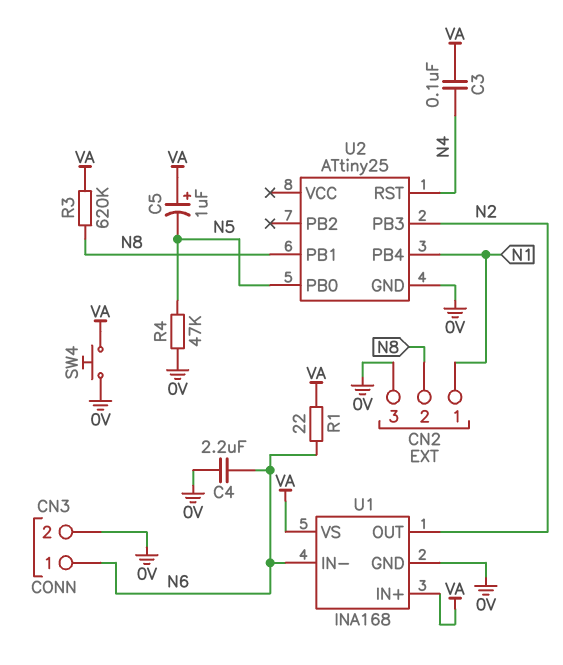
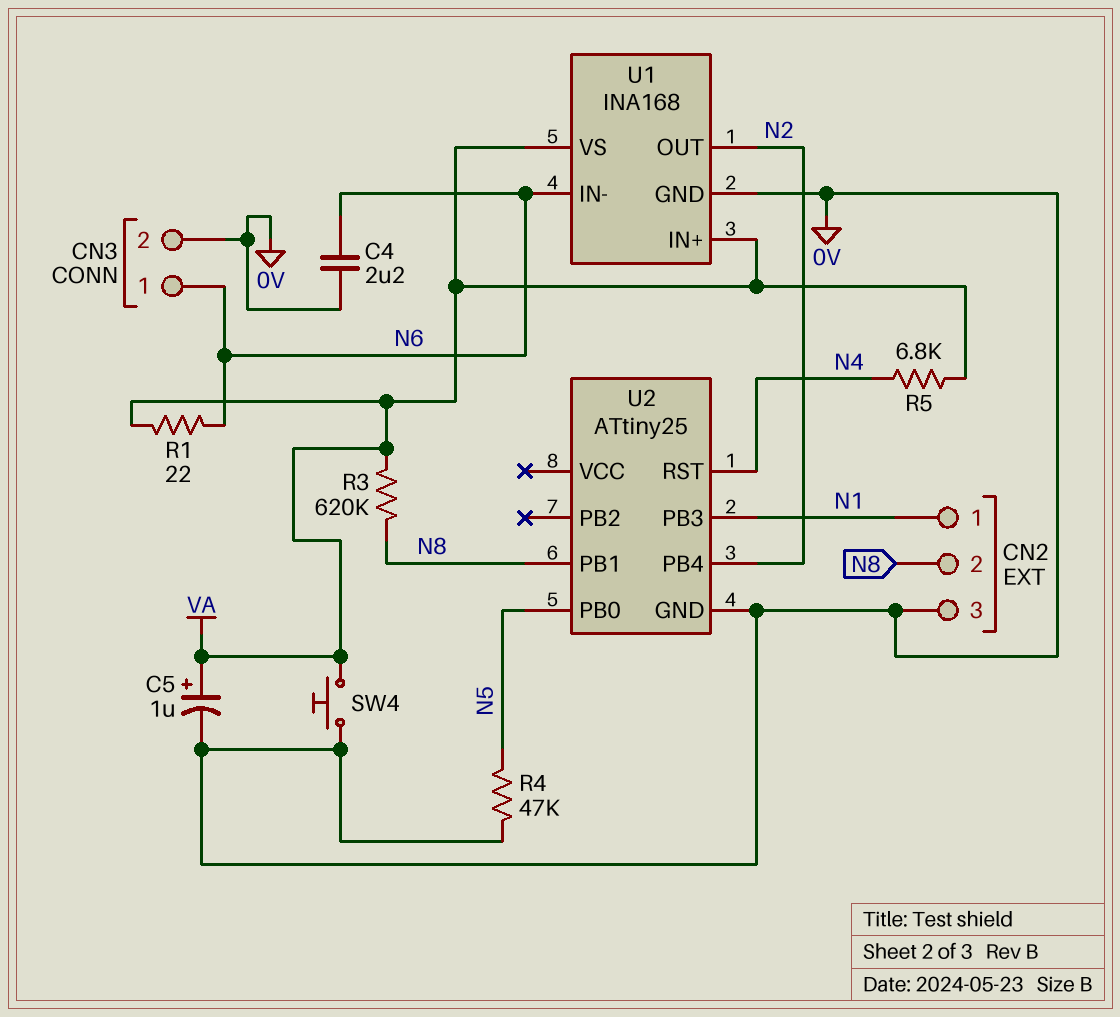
C3: 100nF (N4, VA) -> none
C5: 1uF (plus VA, minus N5) -> 1uF (plus VA, minus 0V)
R5: none -> 6.8k (N4, VA)
U2 pin PB3: N2 -> N1
U2 pin PB4: N1 -> N2

